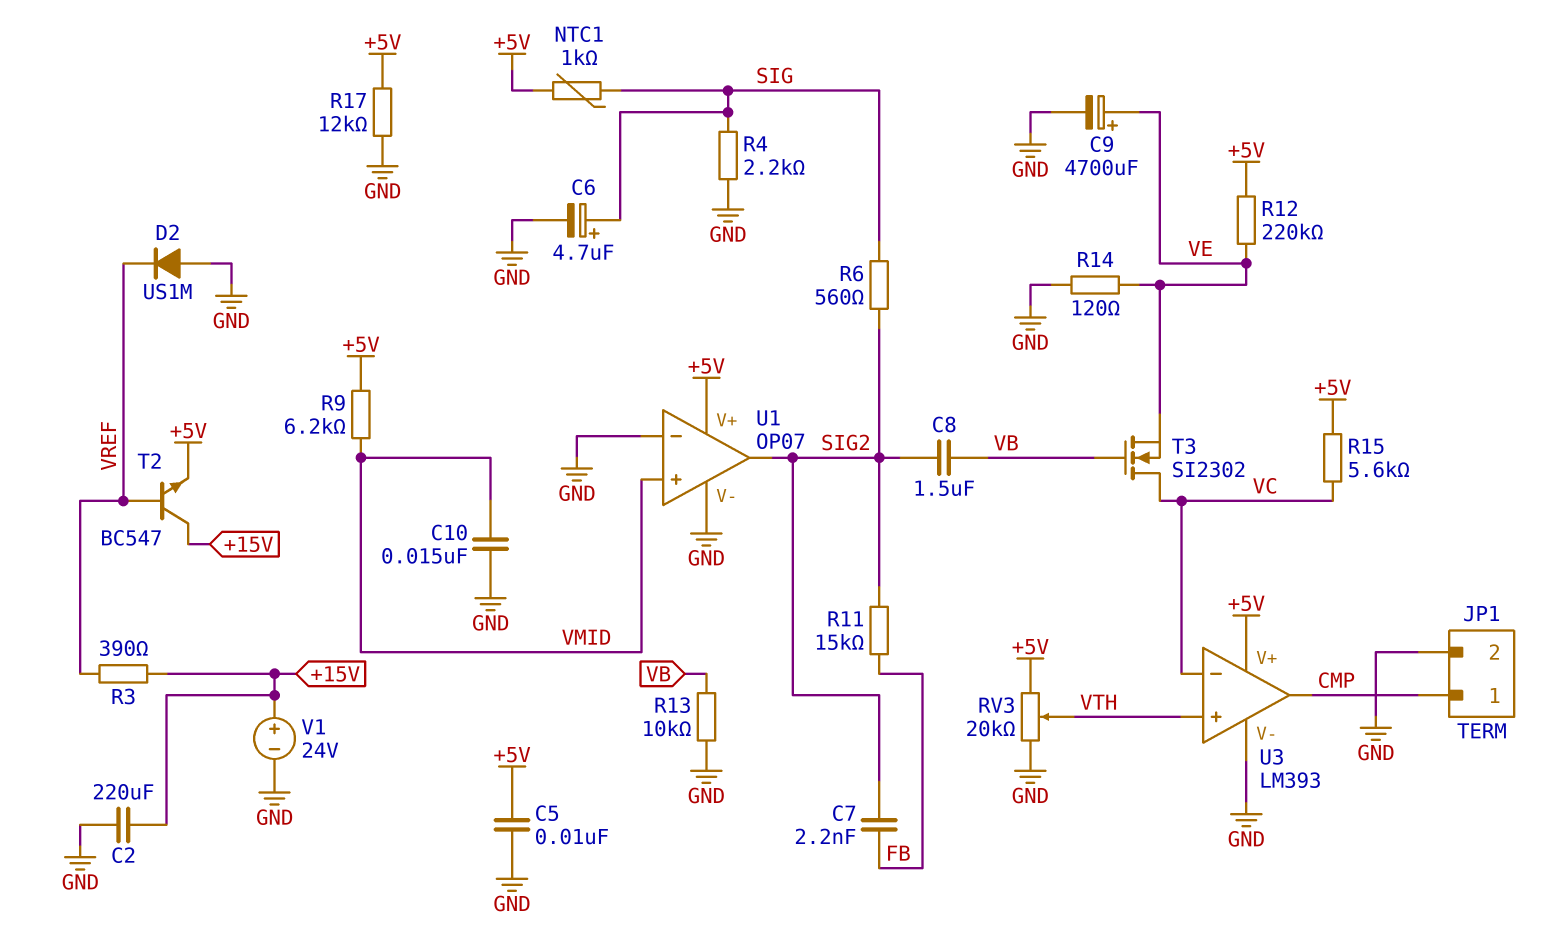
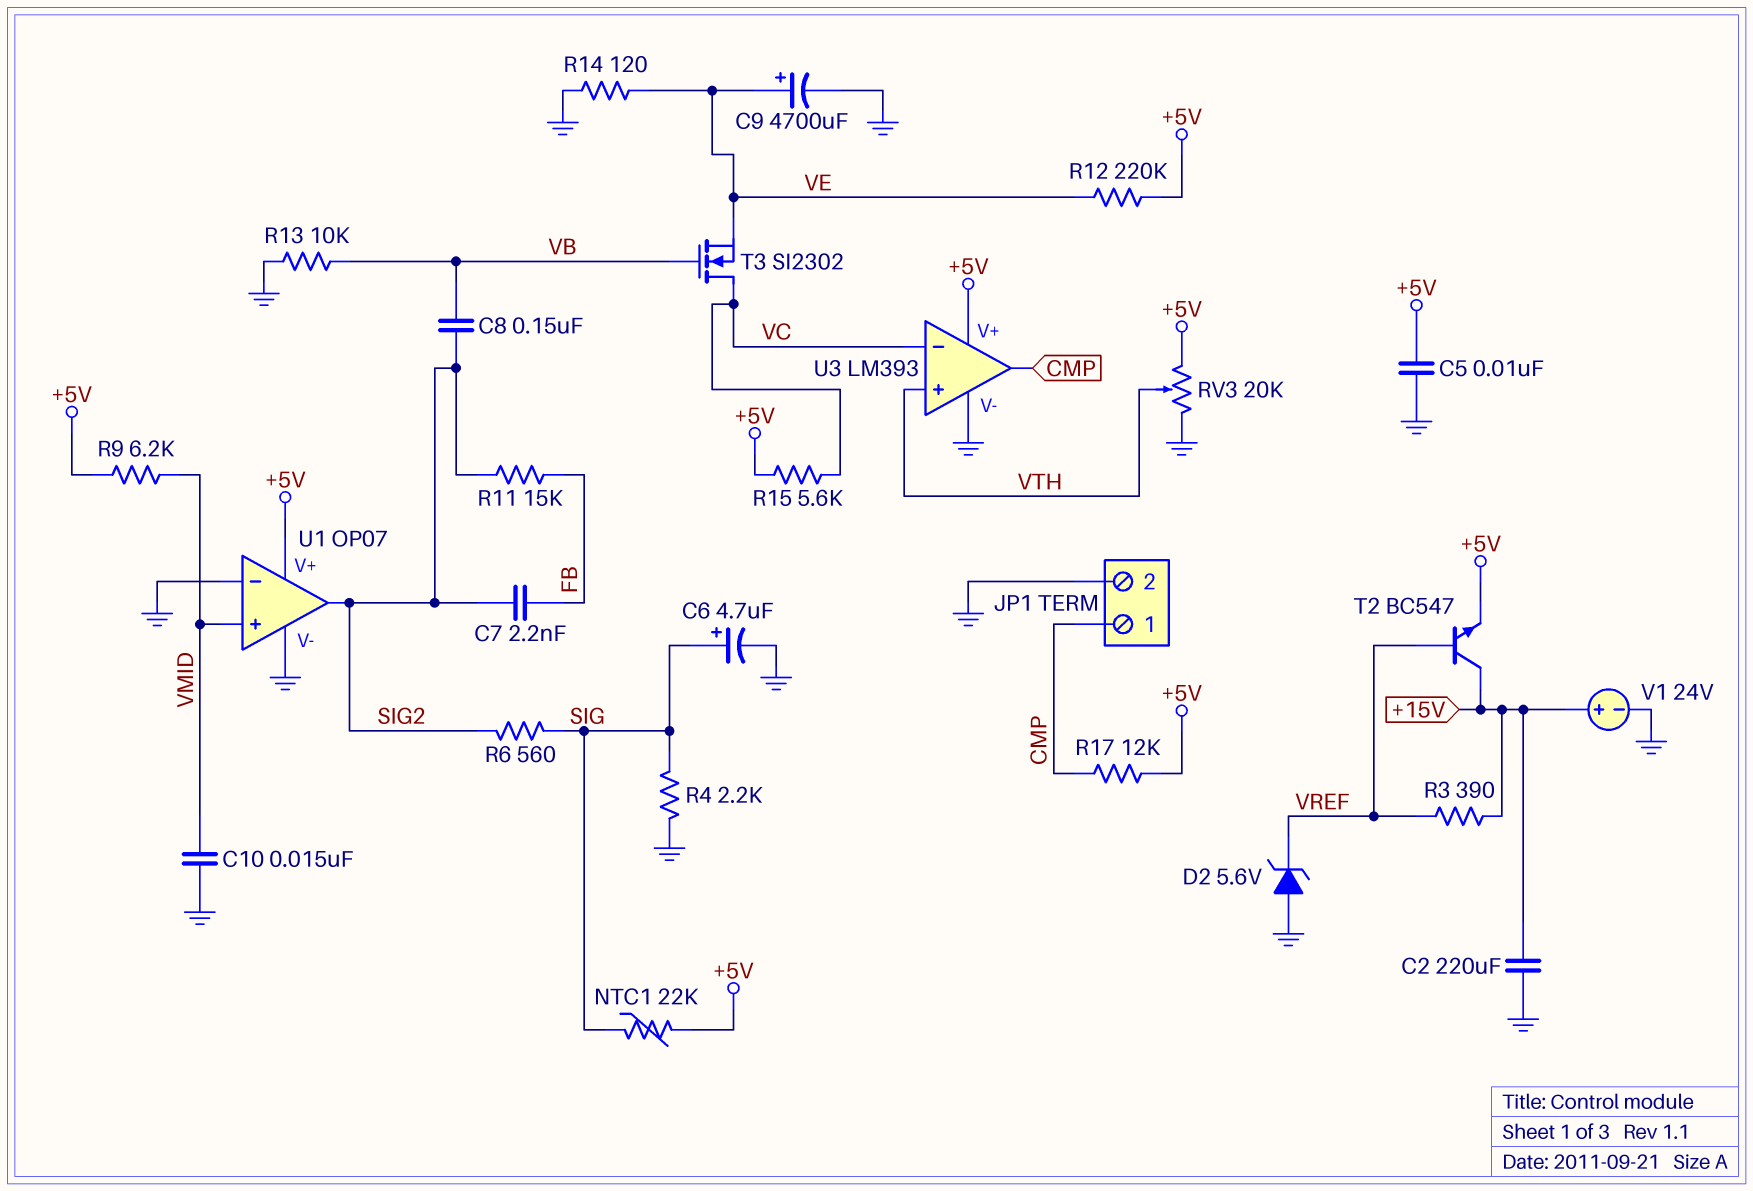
C8: 1.5uF (SIG2, VB) -> 150nF (SIG2, VB)
D2: diode US1M (A GND, K VREF) -> zener 5.6V (A GND, K VREF)
NTC1: 1k (+5V, SIG) -> 22k (+5V, SIG)
R17: 12k (+5V, GND) -> 12k (+5V, CMP)

